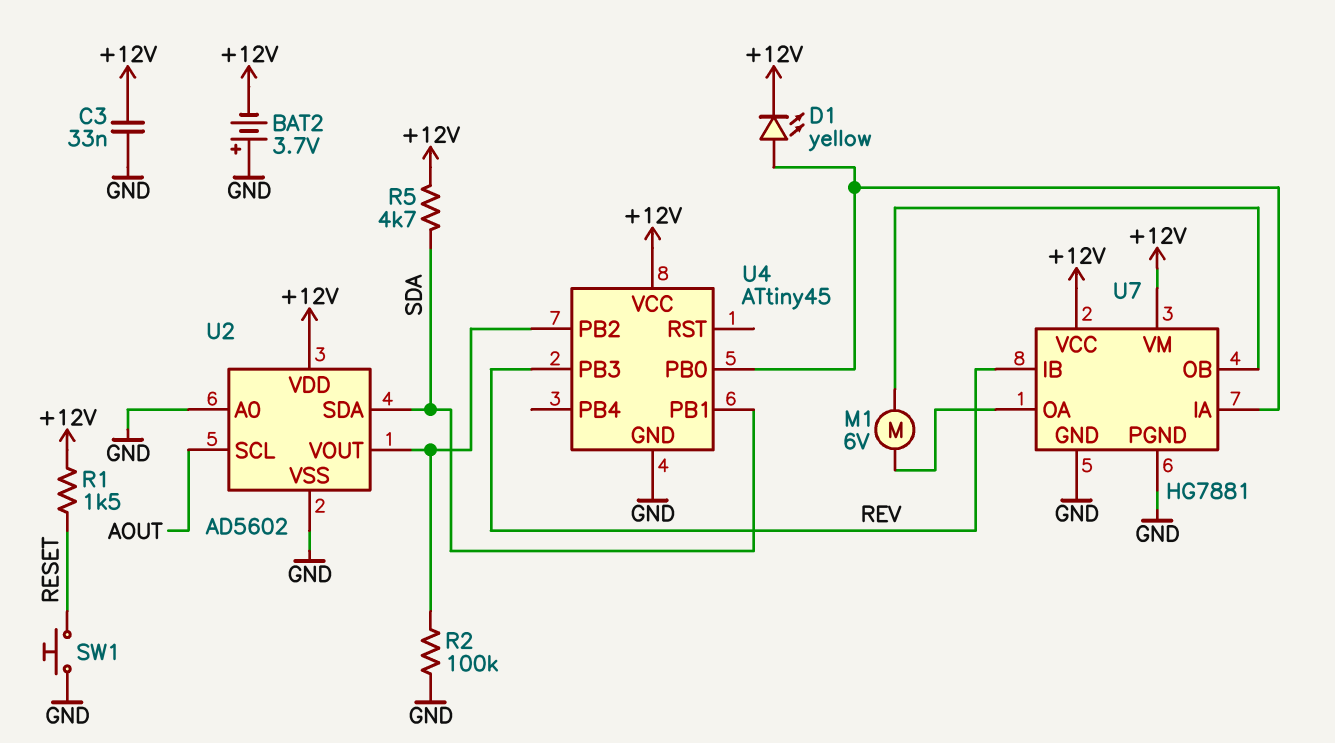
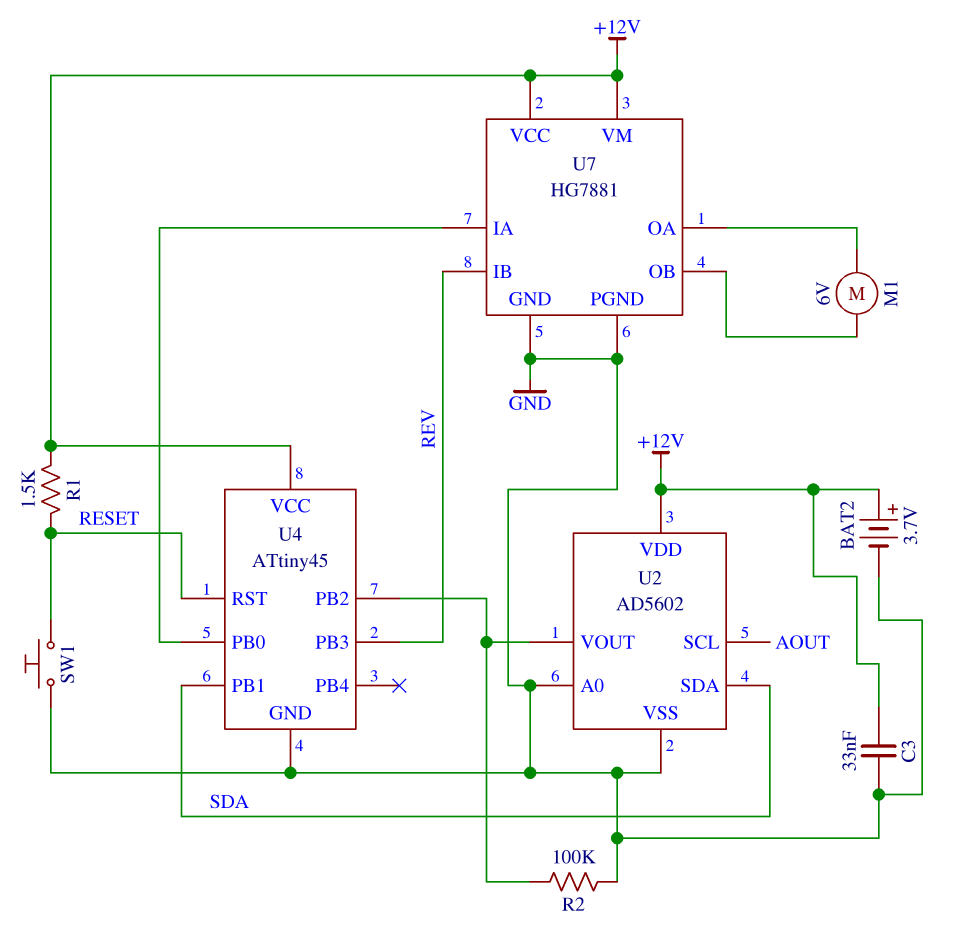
BAT2: 3.7V (plus GND, minus +12V) -> 3.7V (plus +12V, minus GND)
D1: LED yellow (A U4/PB0, K +12V) -> none
R5: 4.7k (+12V, SDA) -> none
U4 pin RST: none -> RESET

